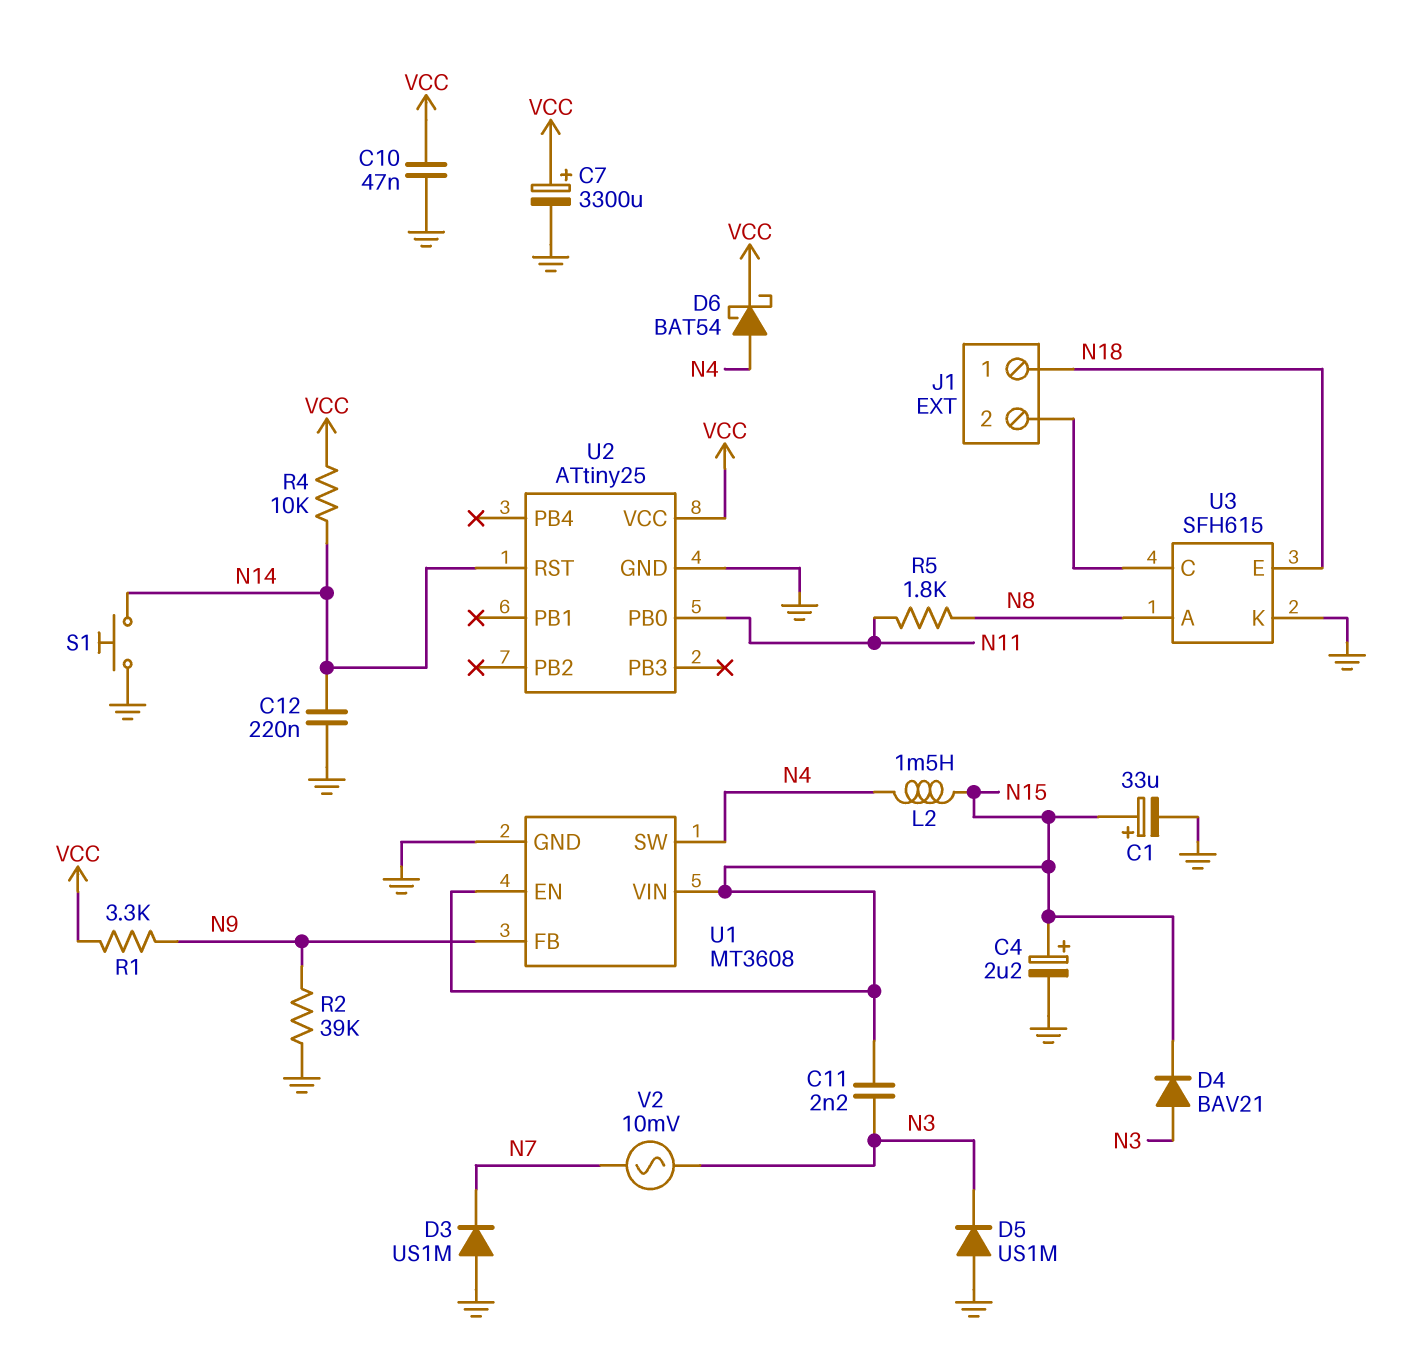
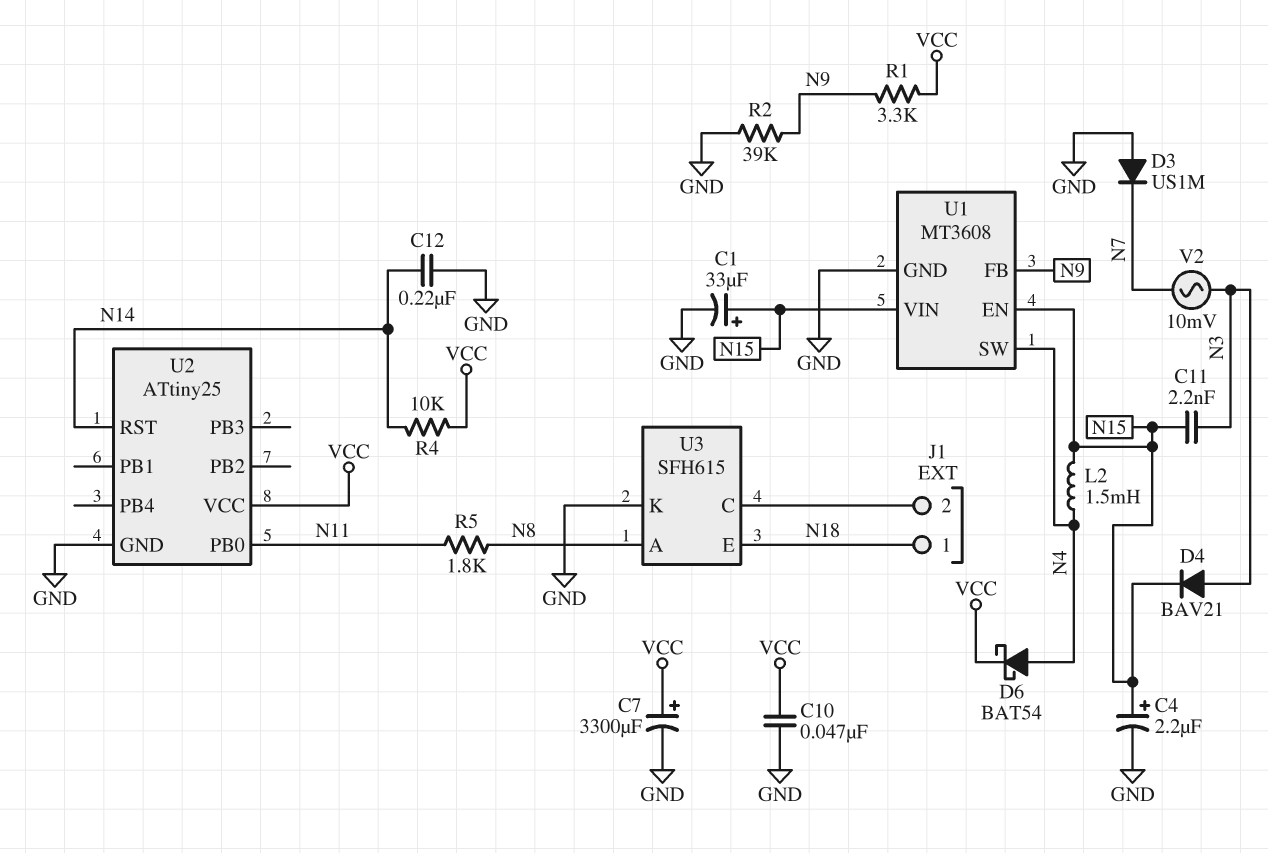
D5: diode US1M (A GND, K N3) -> none
S1: button (GND, N14) -> none

